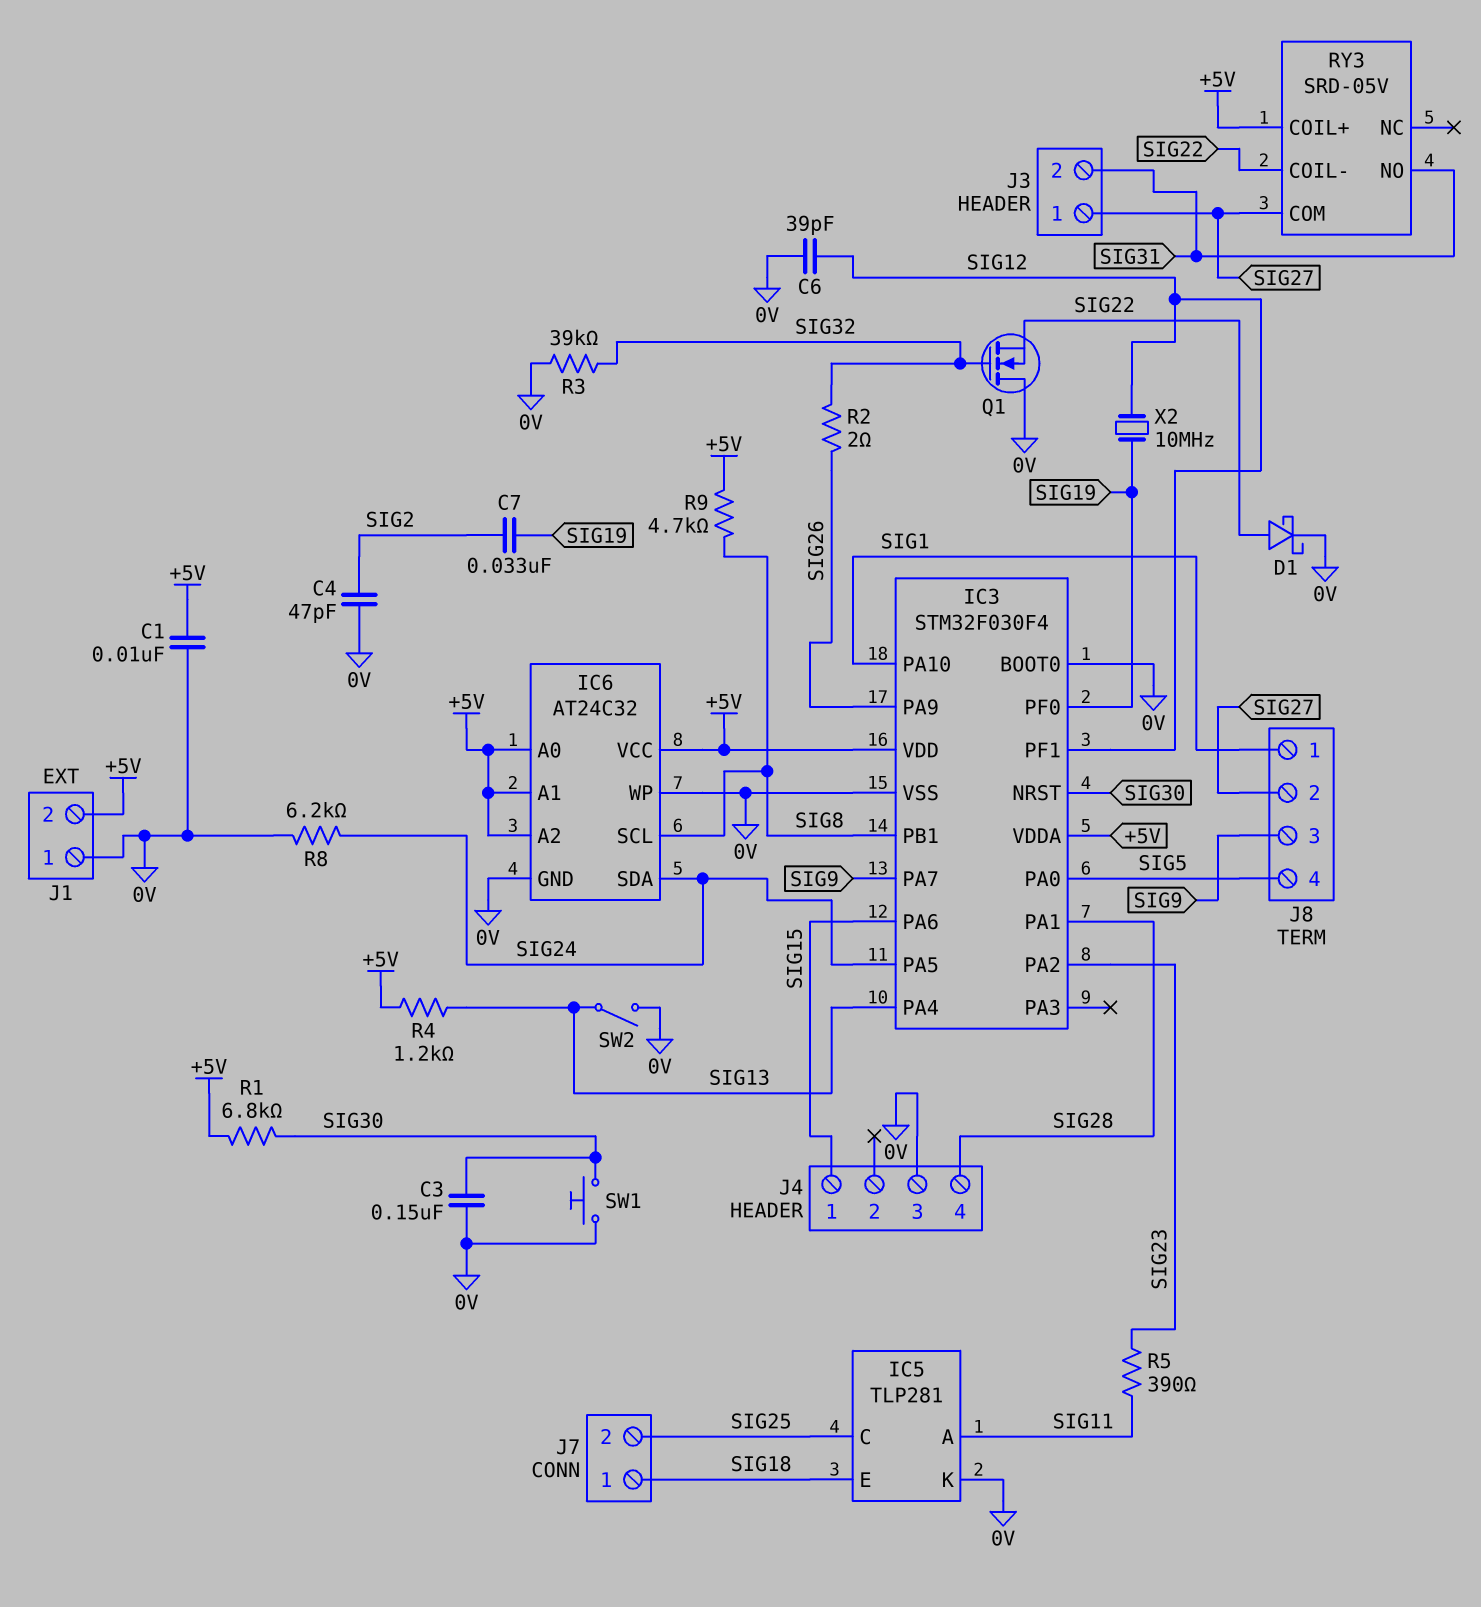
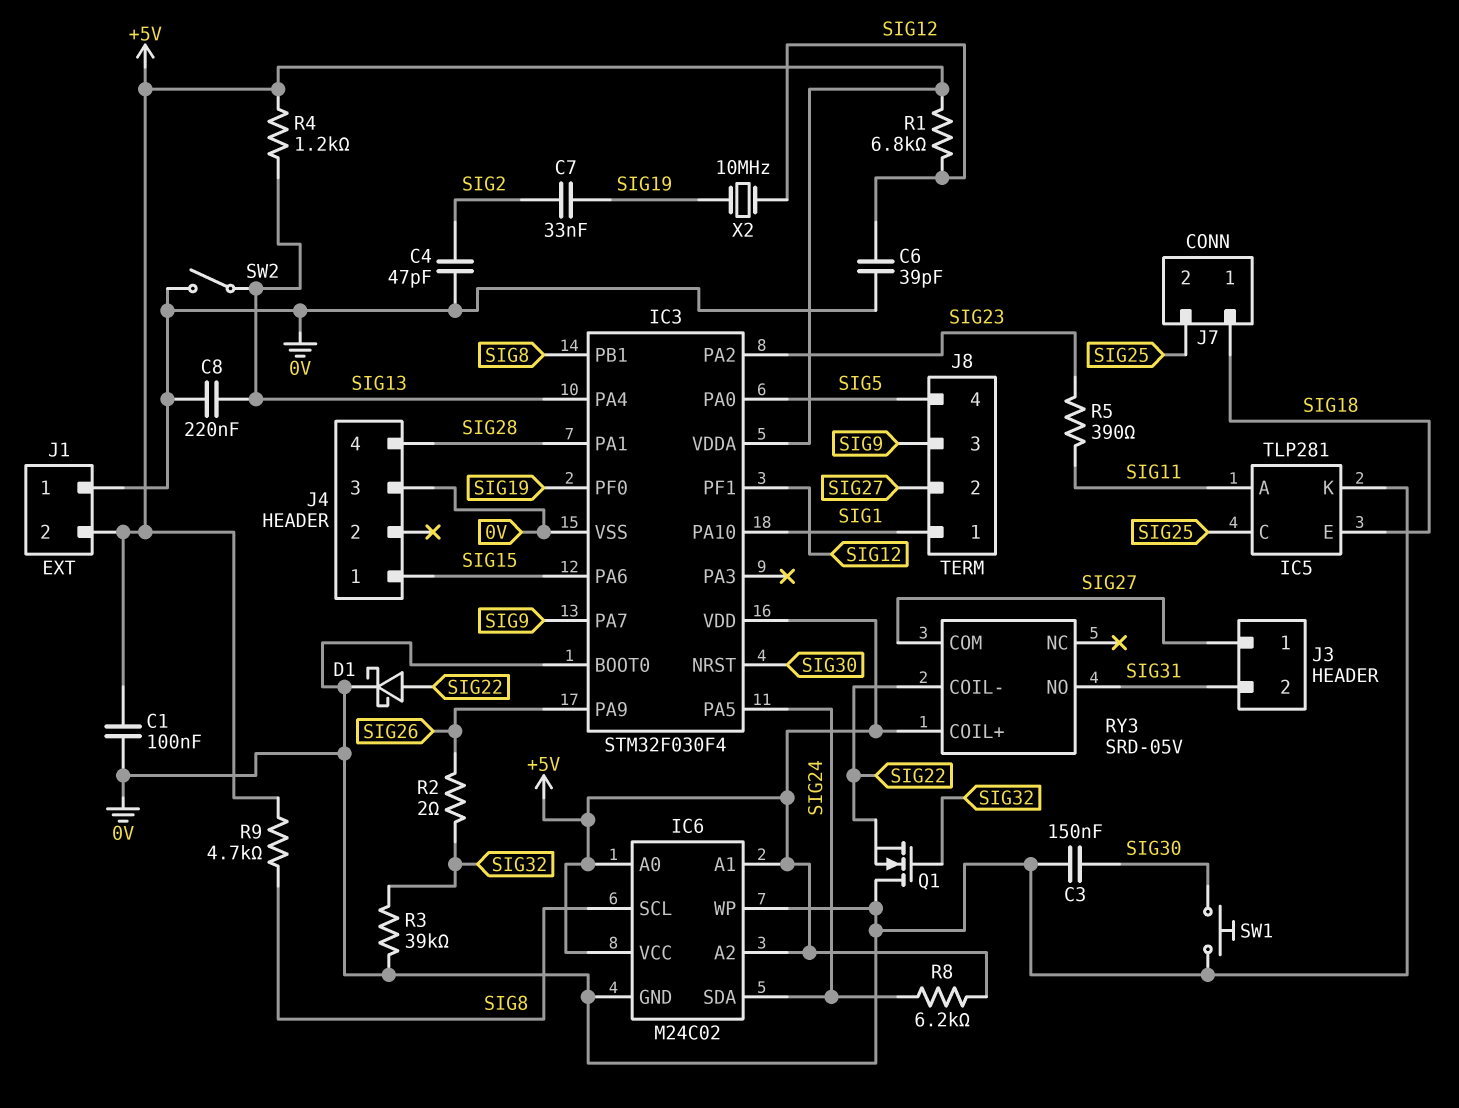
C1: 10nF (+5V, 0V) -> 100nF (+5V, 0V)
C8: none -> 220nF (0V, SIG13)
IC6: AT24C32 -> M24C02
R1: 6.8k (+5V, SIG30) -> 6.8k (+5V, SIG12)
R8: 6.2k (0V, SIG24) -> 6.2k (+5V, SIG24)

